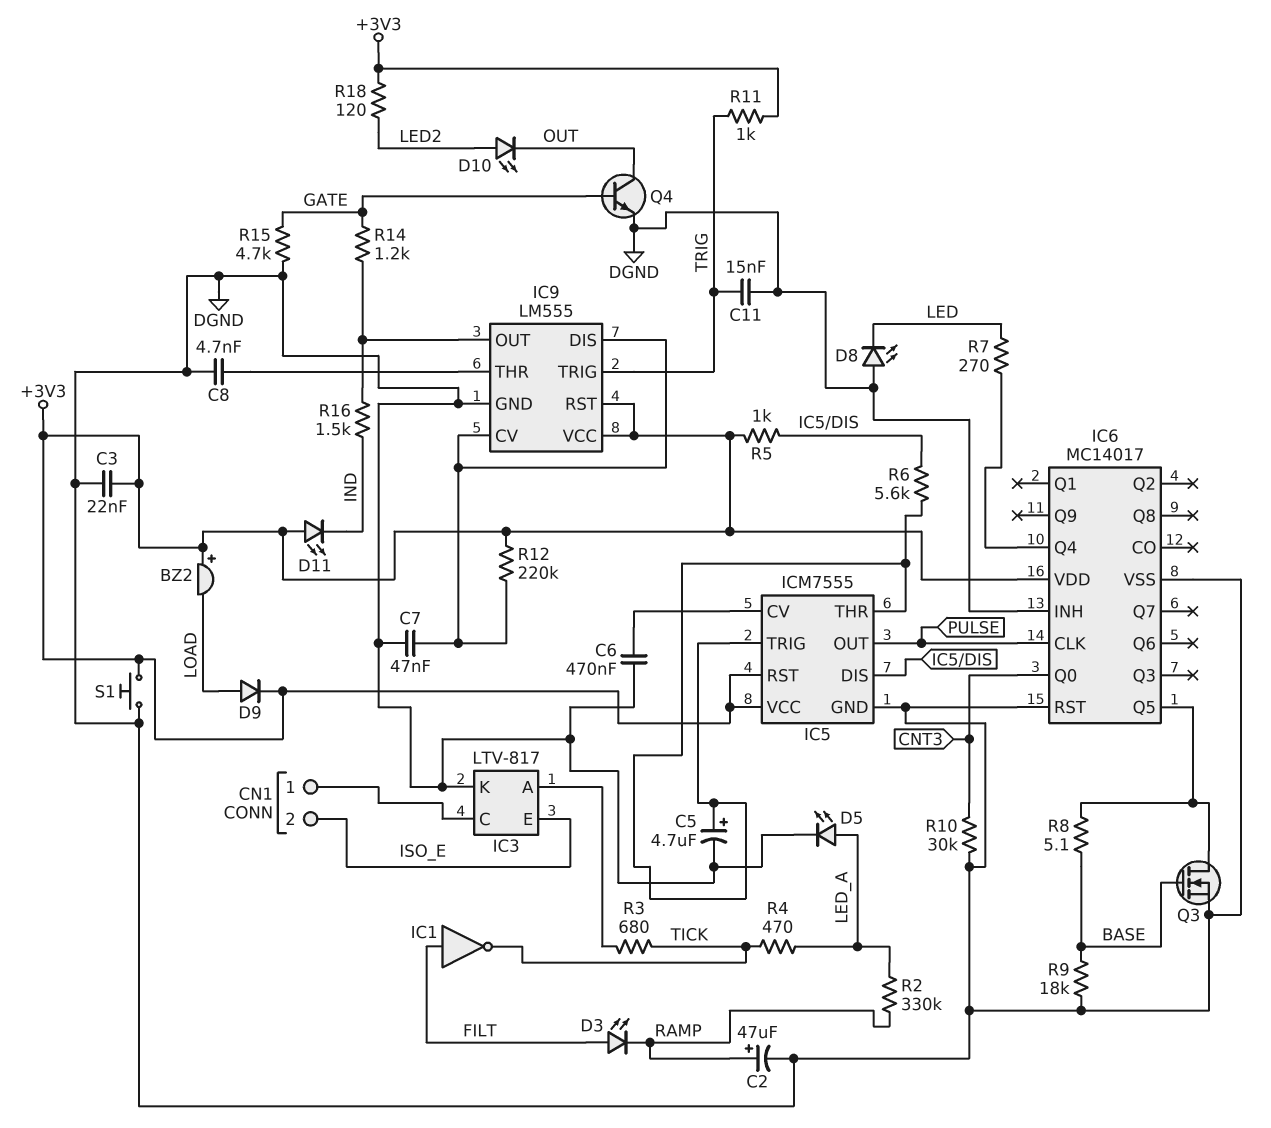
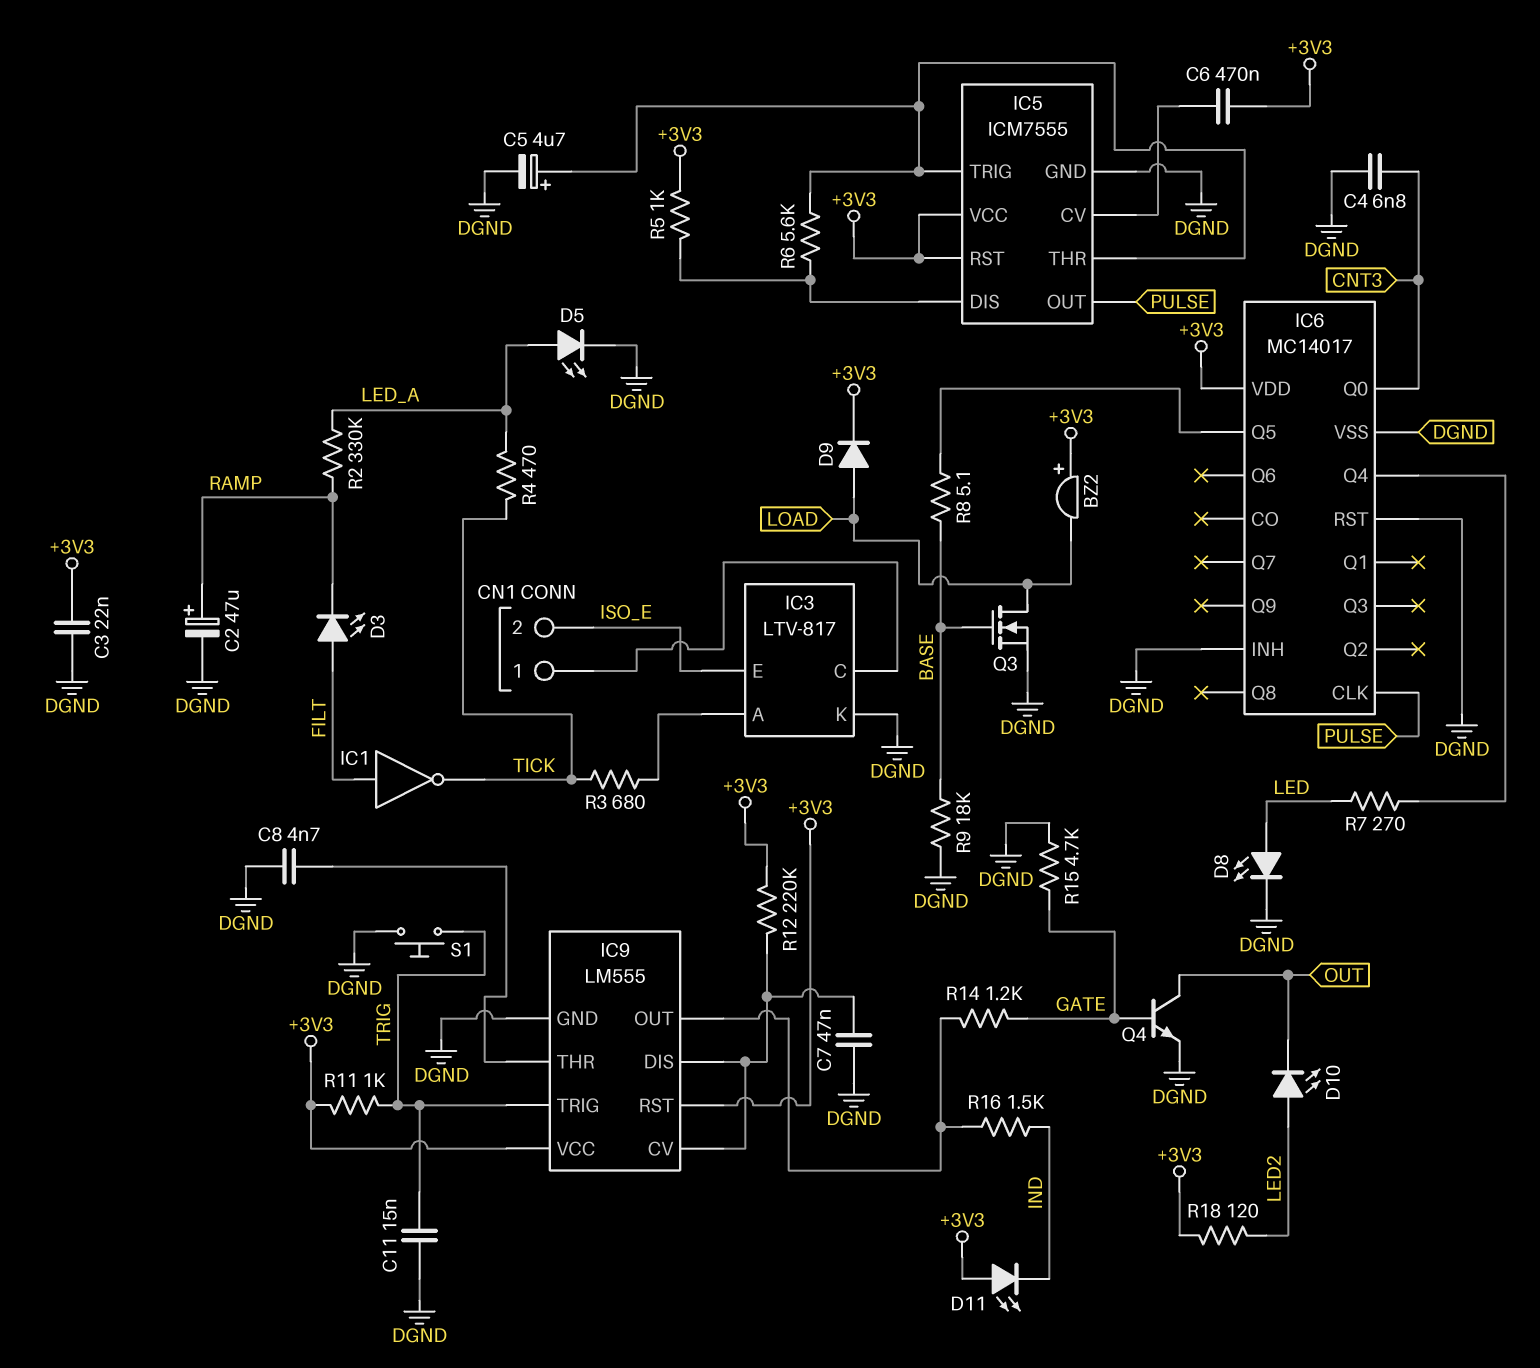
C4: none -> 6.8nF (CNT3, DGND)
C6: 470nF (DGND, IC5/CV) -> 470nF (+3V3, IC5/CV)
D8: LED (A DGND, K LED) -> LED (A LED, K DGND)
Q3: NMOS (G BASE, D IC6/Q5, S DGND) -> NMOS (G BASE, D LOAD, S DGND)
R10: 30k (CNT3, DGND) -> none
S1: button (+3V3, DGND) -> button (DGND, TRIG)

